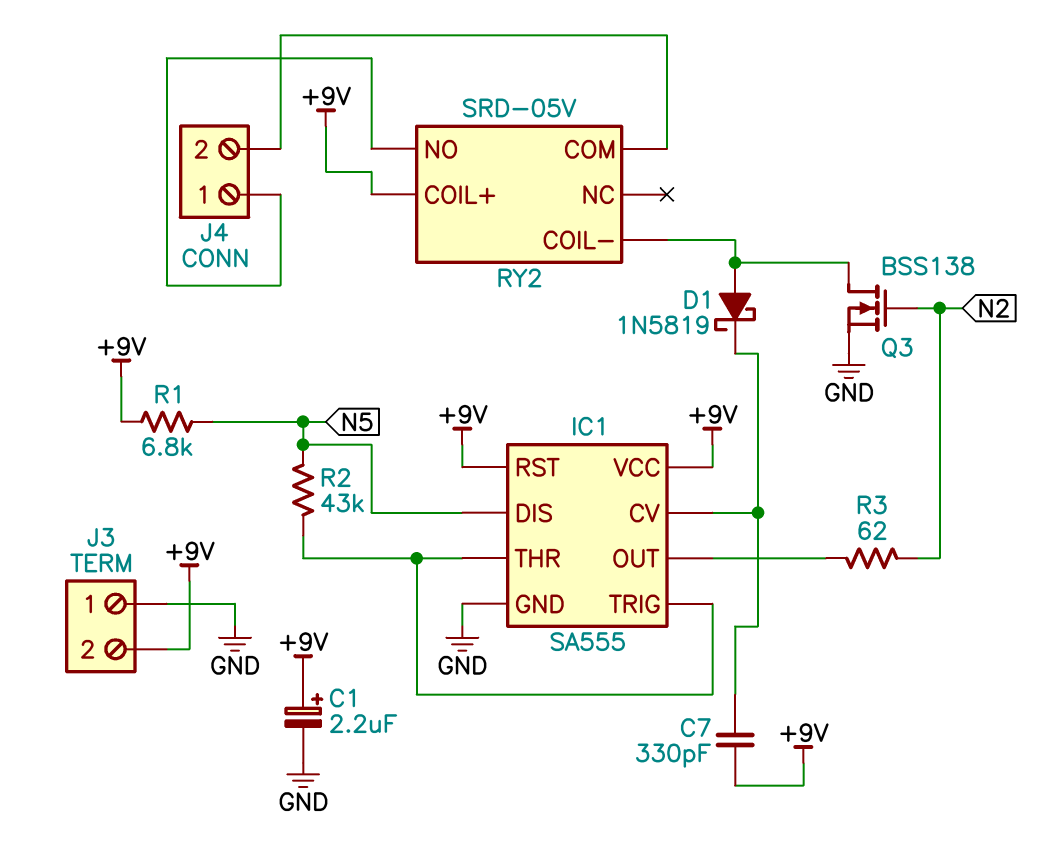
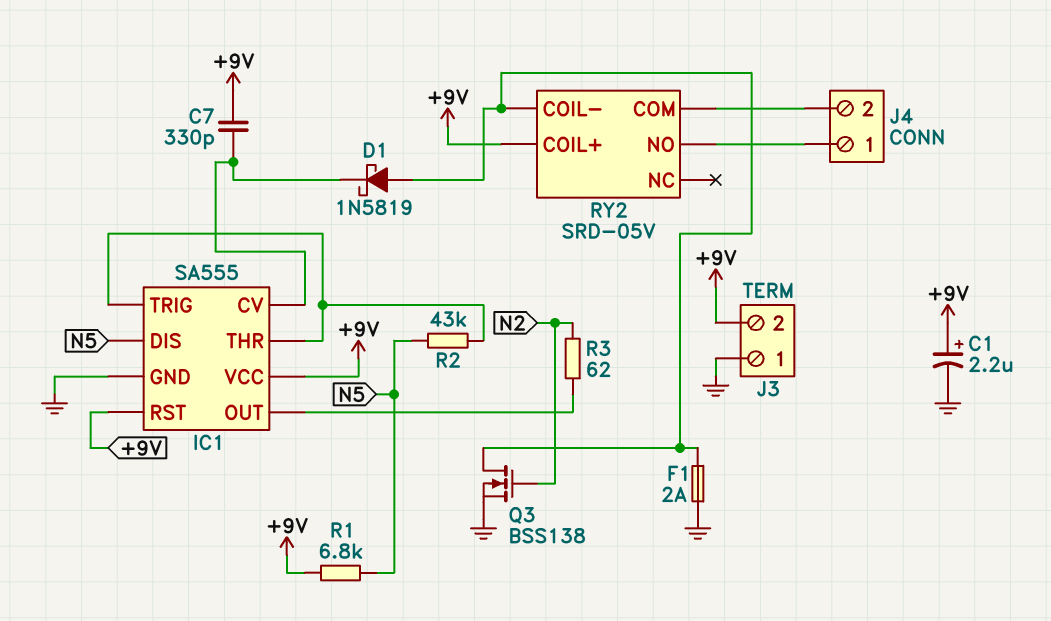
F1: none -> 2A (GND, RY2/COIL-)

